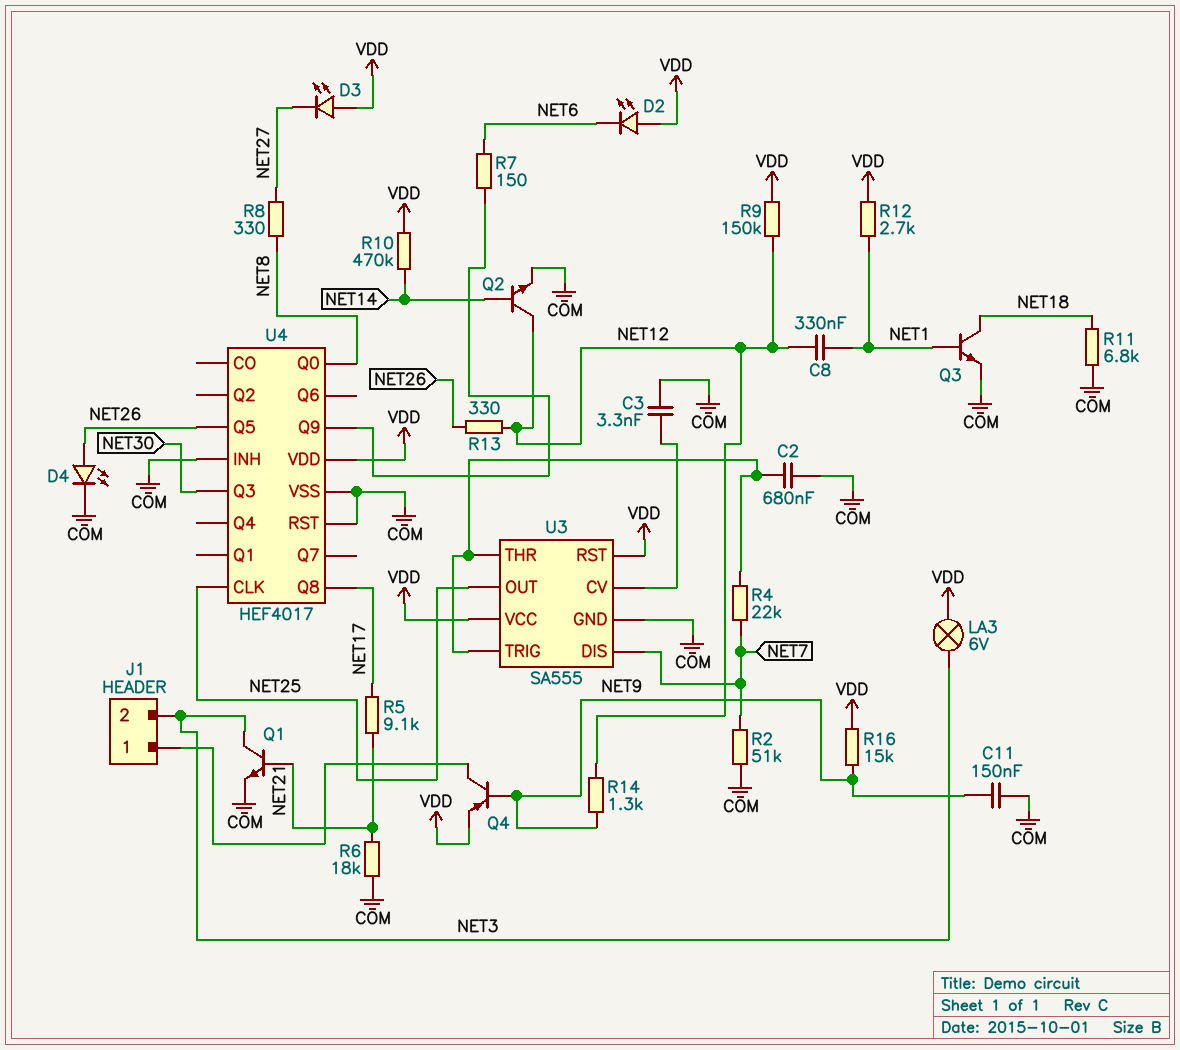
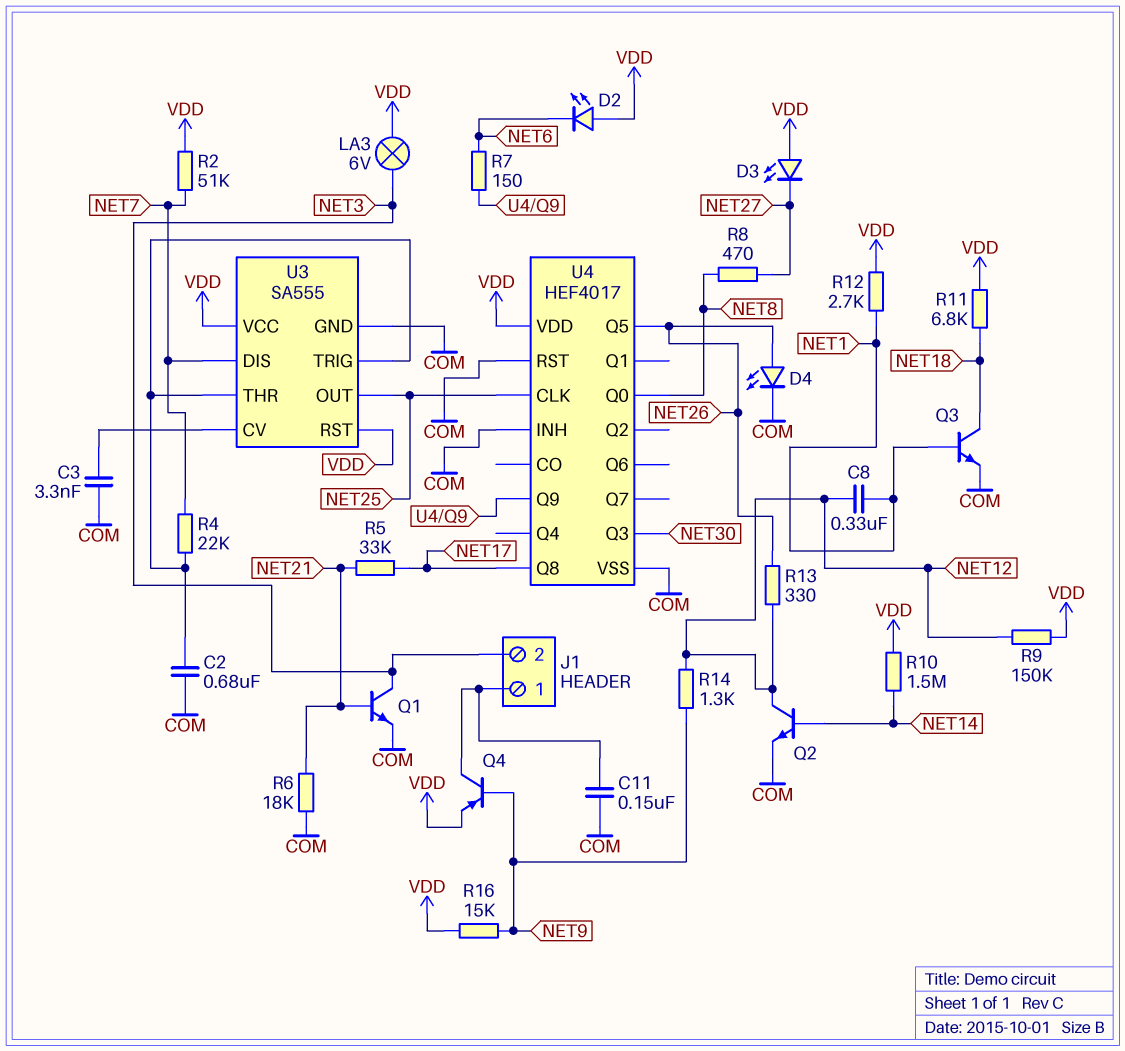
C11: 150nF (COM, NET9) -> 150nF (COM, J1/1)
R2: 51k (COM, NET7) -> 51k (NET7, VDD)
R5: 9.1k (NET17, NET21) -> 33k (NET17, NET21)
R8: 330 (NET8, NET27) -> 470 (NET8, NET27)
R10: 470k (NET14, VDD) -> 1.5M (NET14, VDD)
R11: 6.8k (COM, NET18) -> 6.8k (NET18, VDD)

